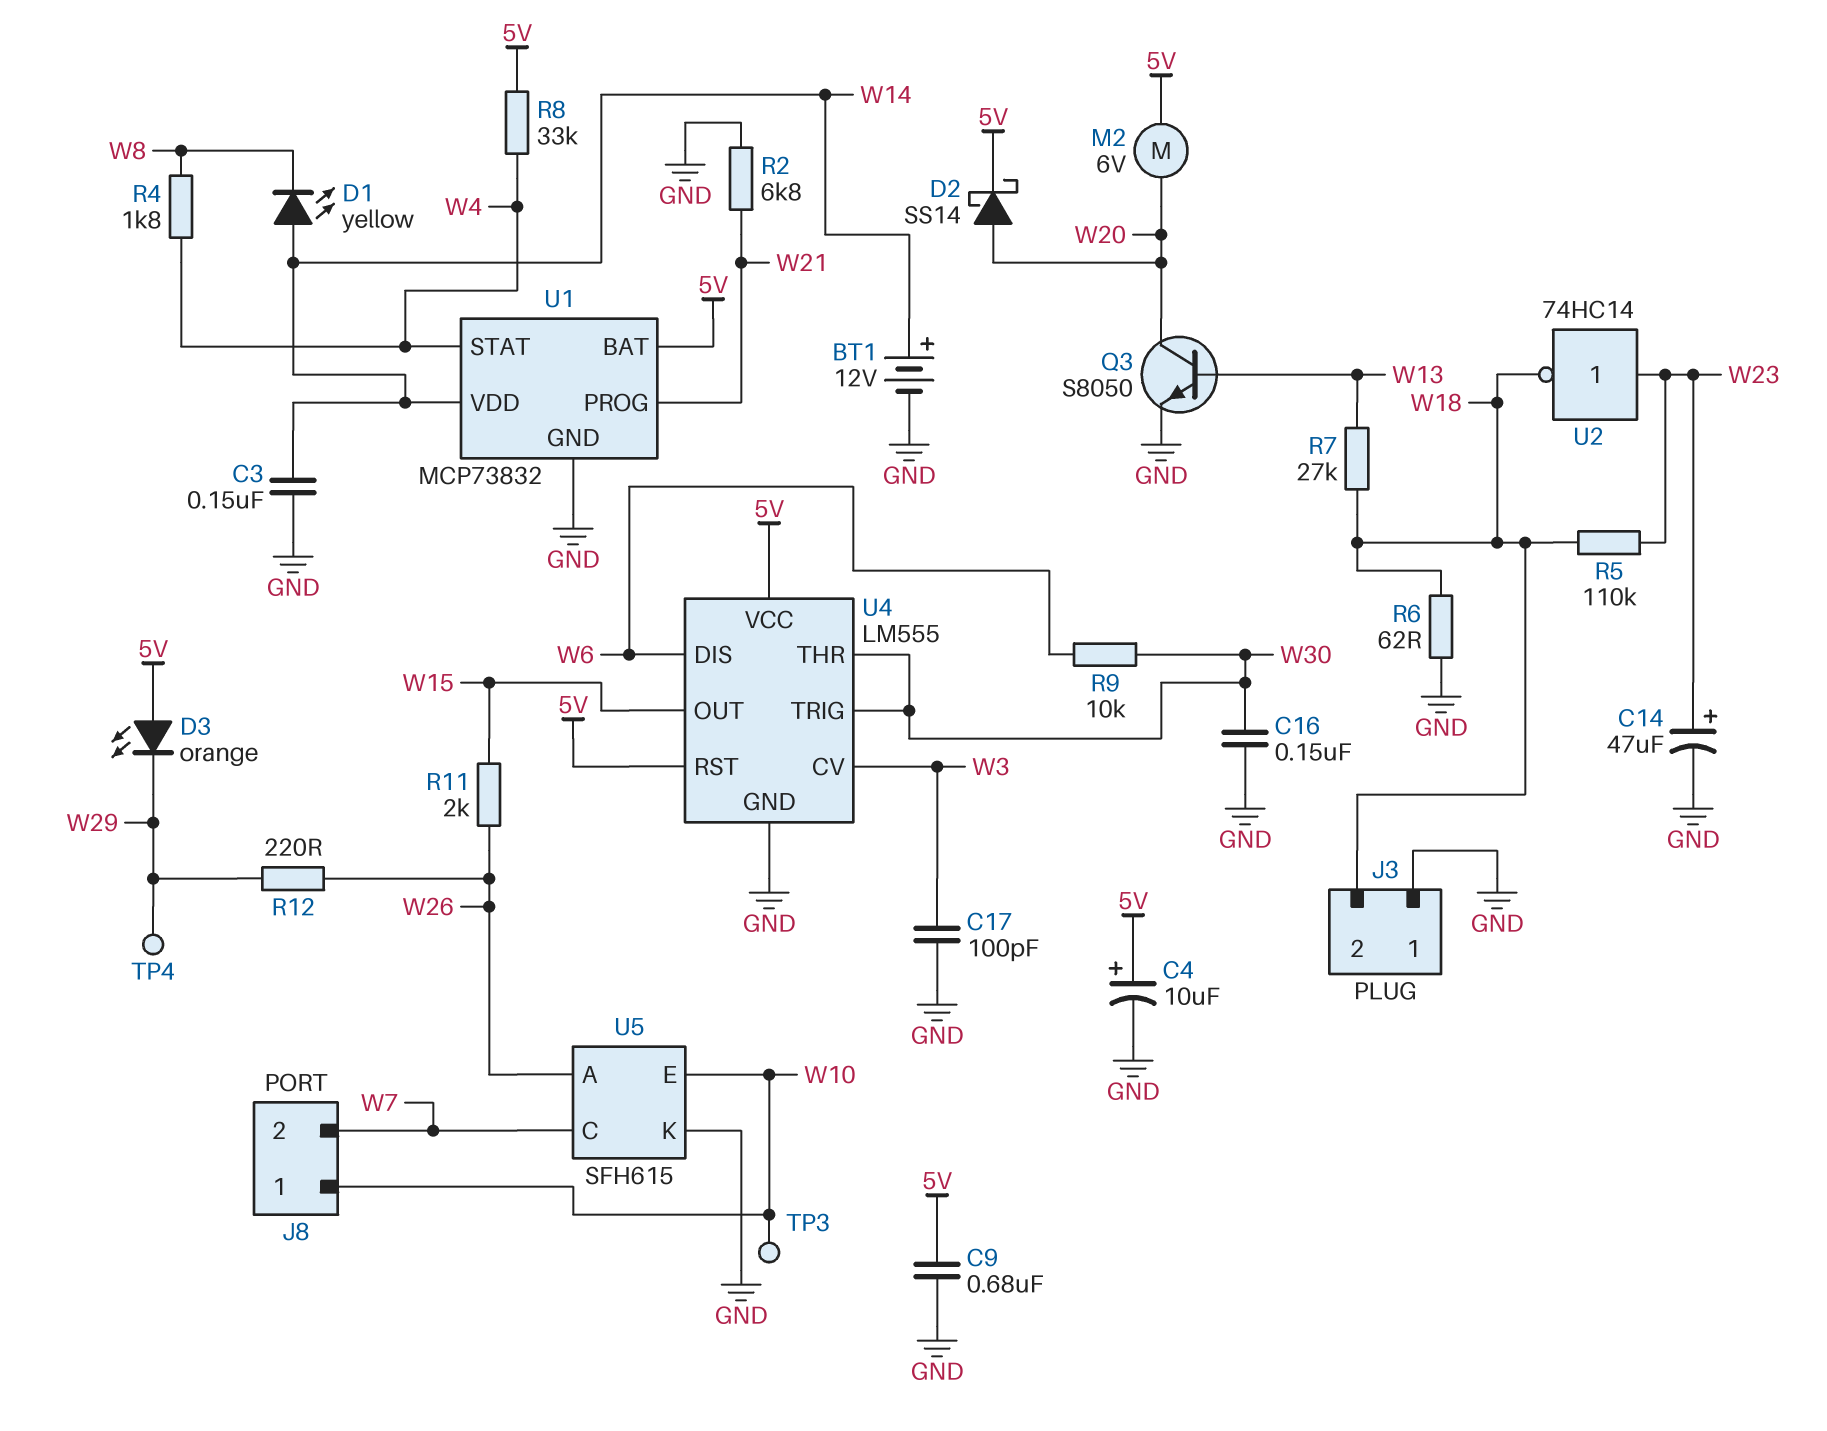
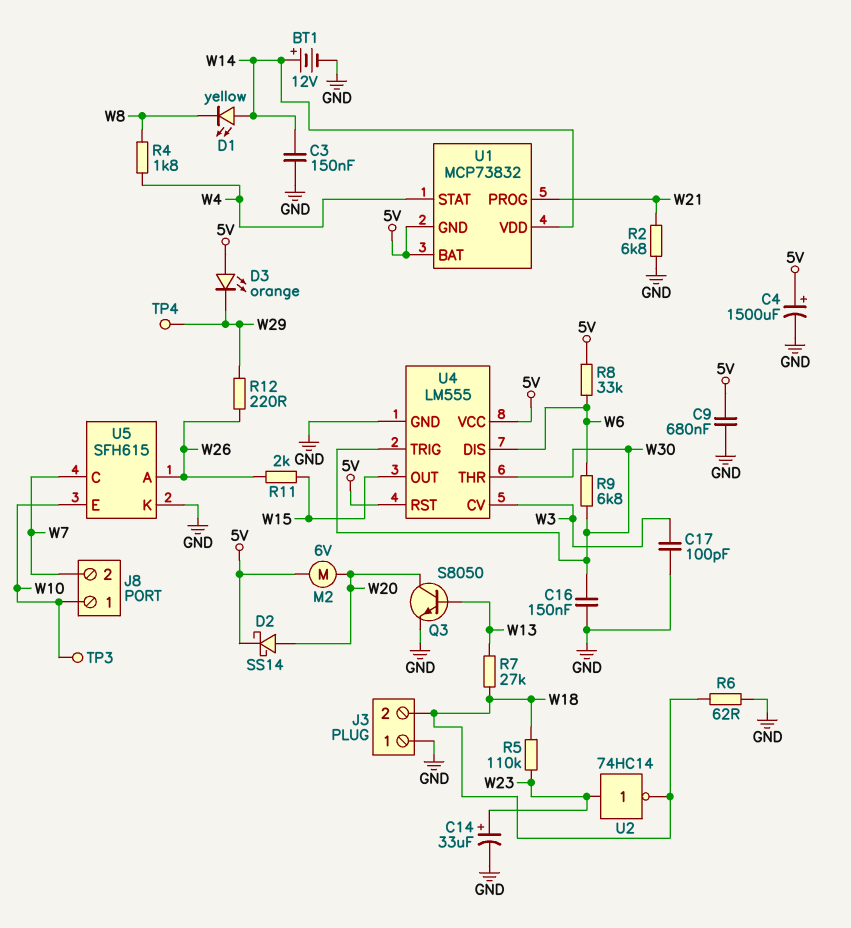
C4: 10uF (plus 5V, minus GND) -> 1500uF (plus 5V, minus GND)
C14: 47uF (plus W23, minus GND) -> 33uF (plus W23, minus GND)
R8: 33k (5V, W4) -> 33k (5V, W6)
R9: 10k (W6, W30) -> 6.8k (W6, W30)
U1 pin GND: GND -> 5V

